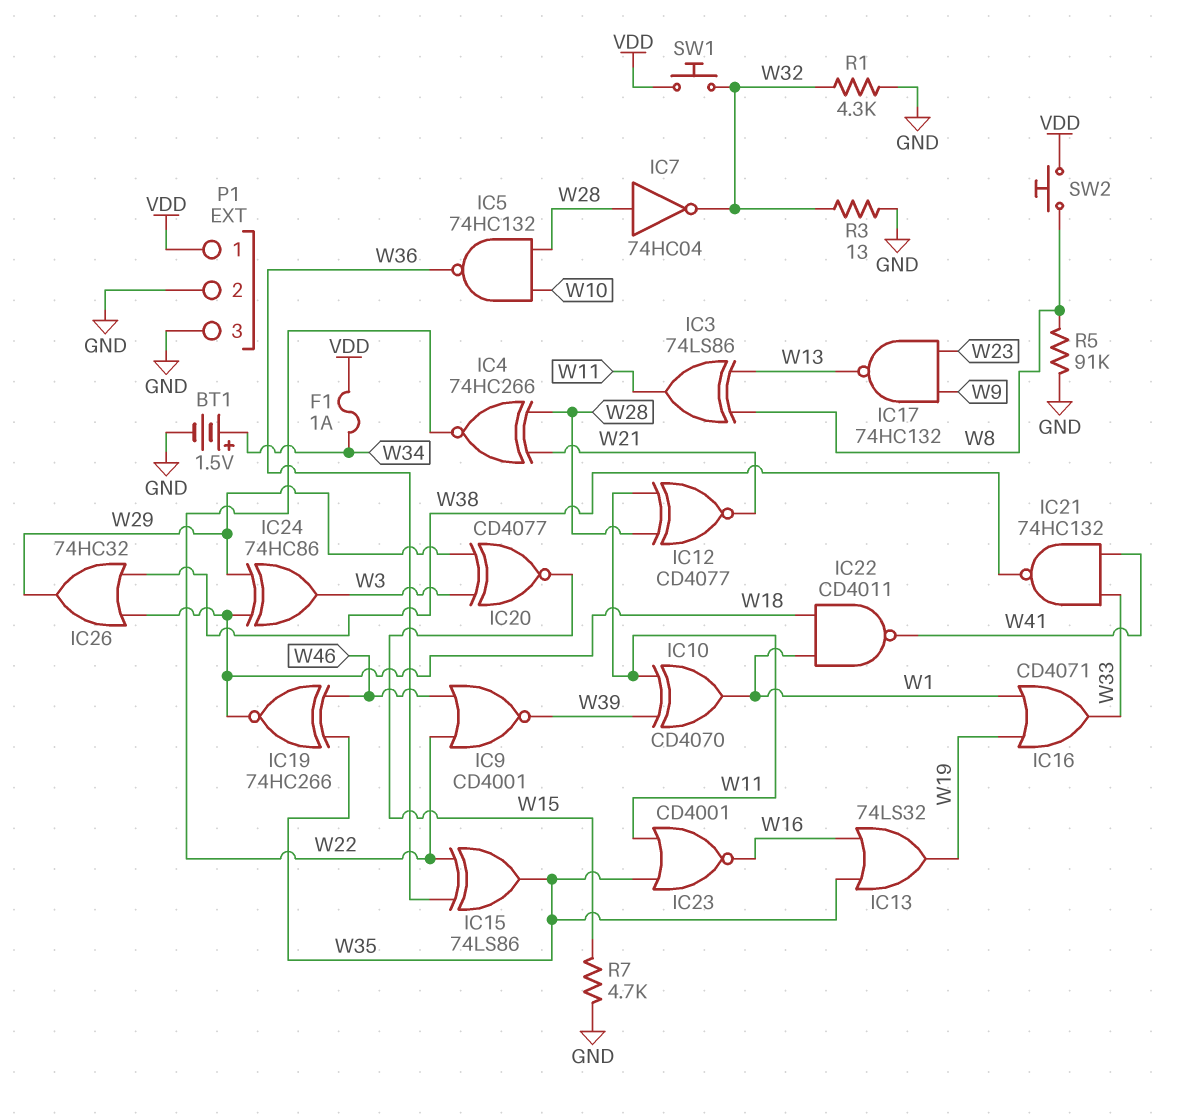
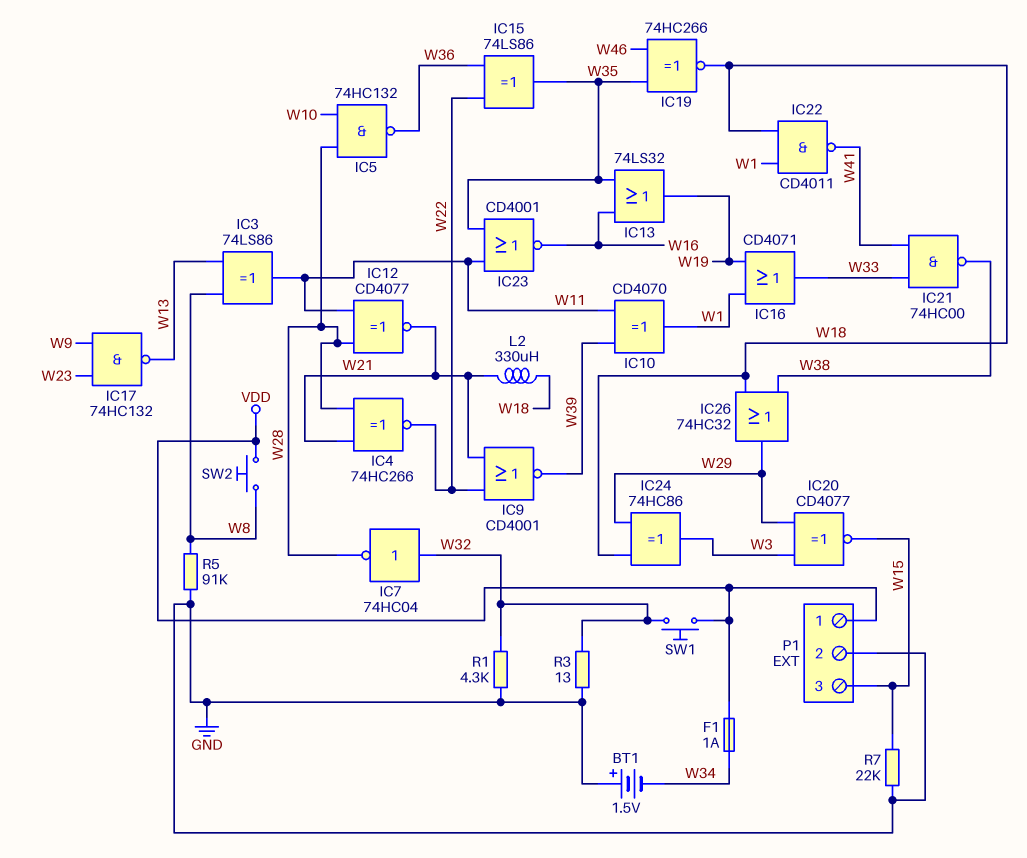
BT1: 1.5V (plus W34, minus GND) -> 1.5V (plus GND, minus W34)
IC7: NOT 74HC04 (in W28, out W32) -> NOT 74HC04 (in W32, out W28)
IC9: NOR CD4001 (in W22, in W46, out W39) -> NOR CD4001 (in W21, in W22, out W39)
IC21: NAND 74HC132 (in W33, in W41, out W38) -> NAND 74HC00 (in W33, in W41, out W38)
L2: none -> 330uH (W18, W21)
P1 pin 3: GND -> W15
R7: 4.7k (GND, W15) -> 22k (GND, W15)

